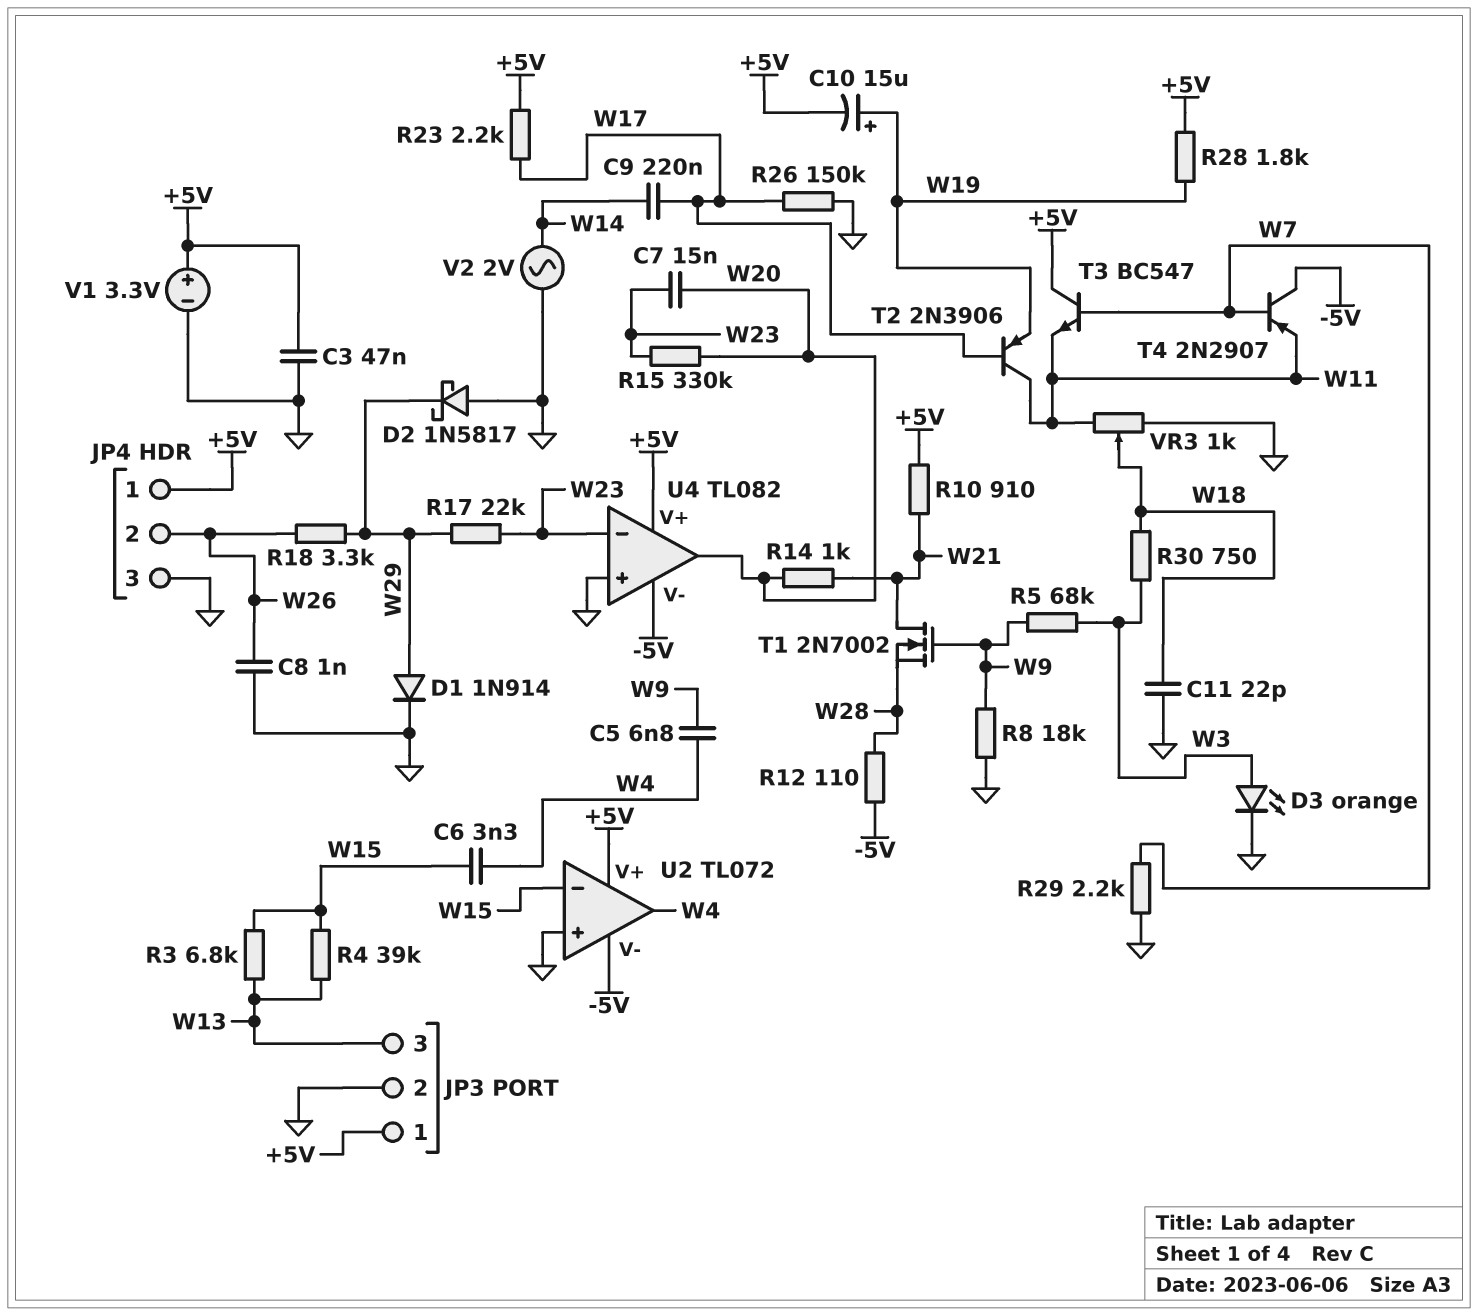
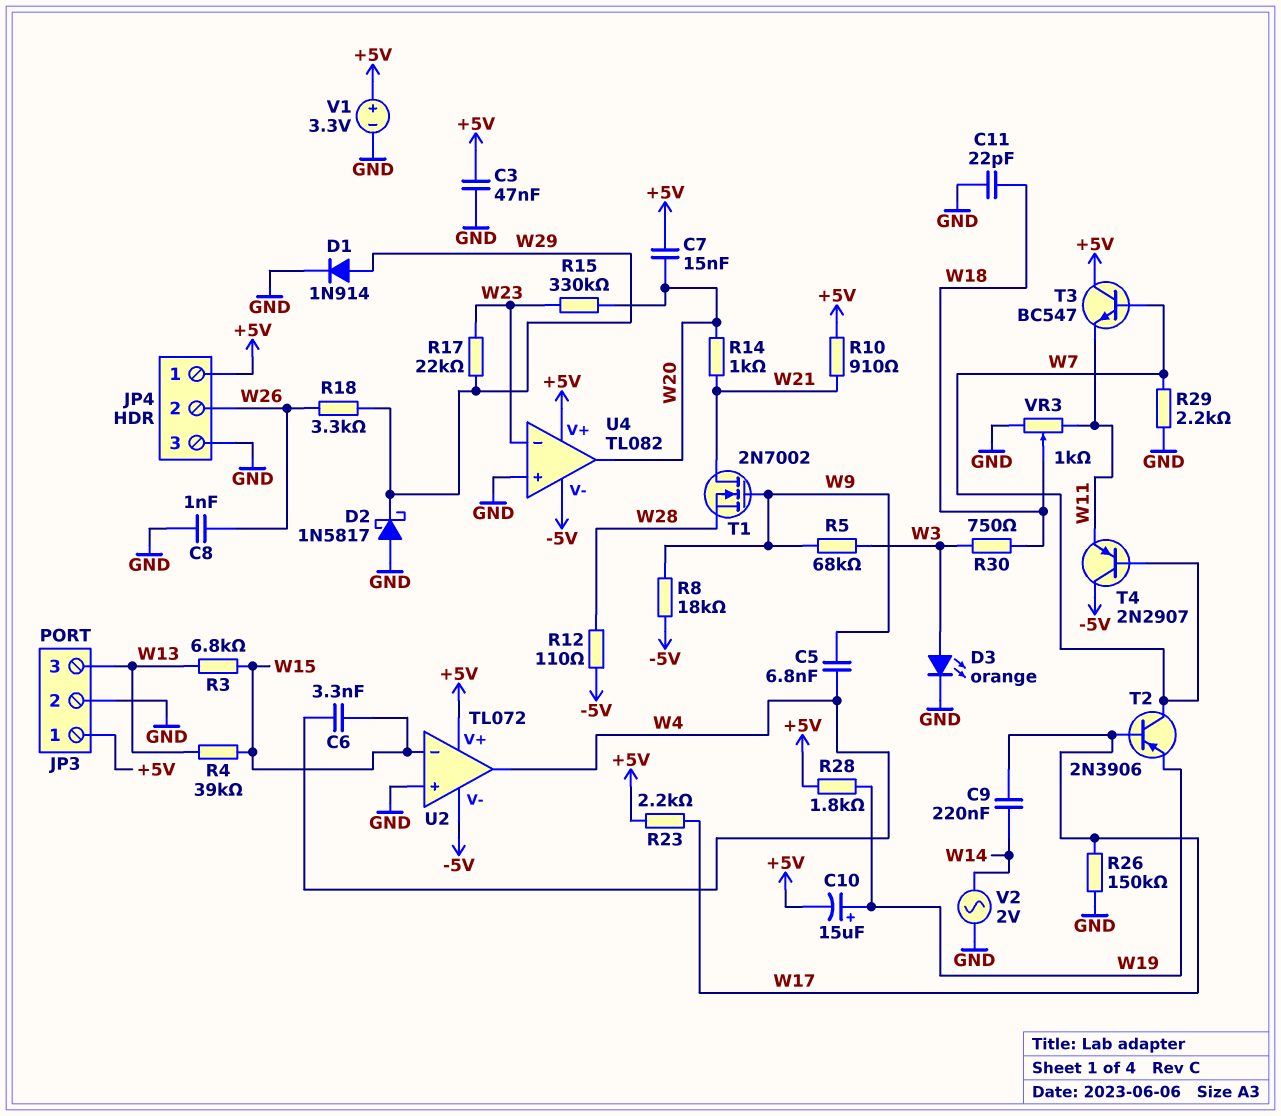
C7: 15nF (W20, W23) -> 15nF (+5V, W20)
R8: 18k (GND, W9) -> 18k (-5V, W9)
T2: PNP 2N3906 (B W17, C W11, E W19) -> PNP 2N3906 (B W17, C W7, E W19)

